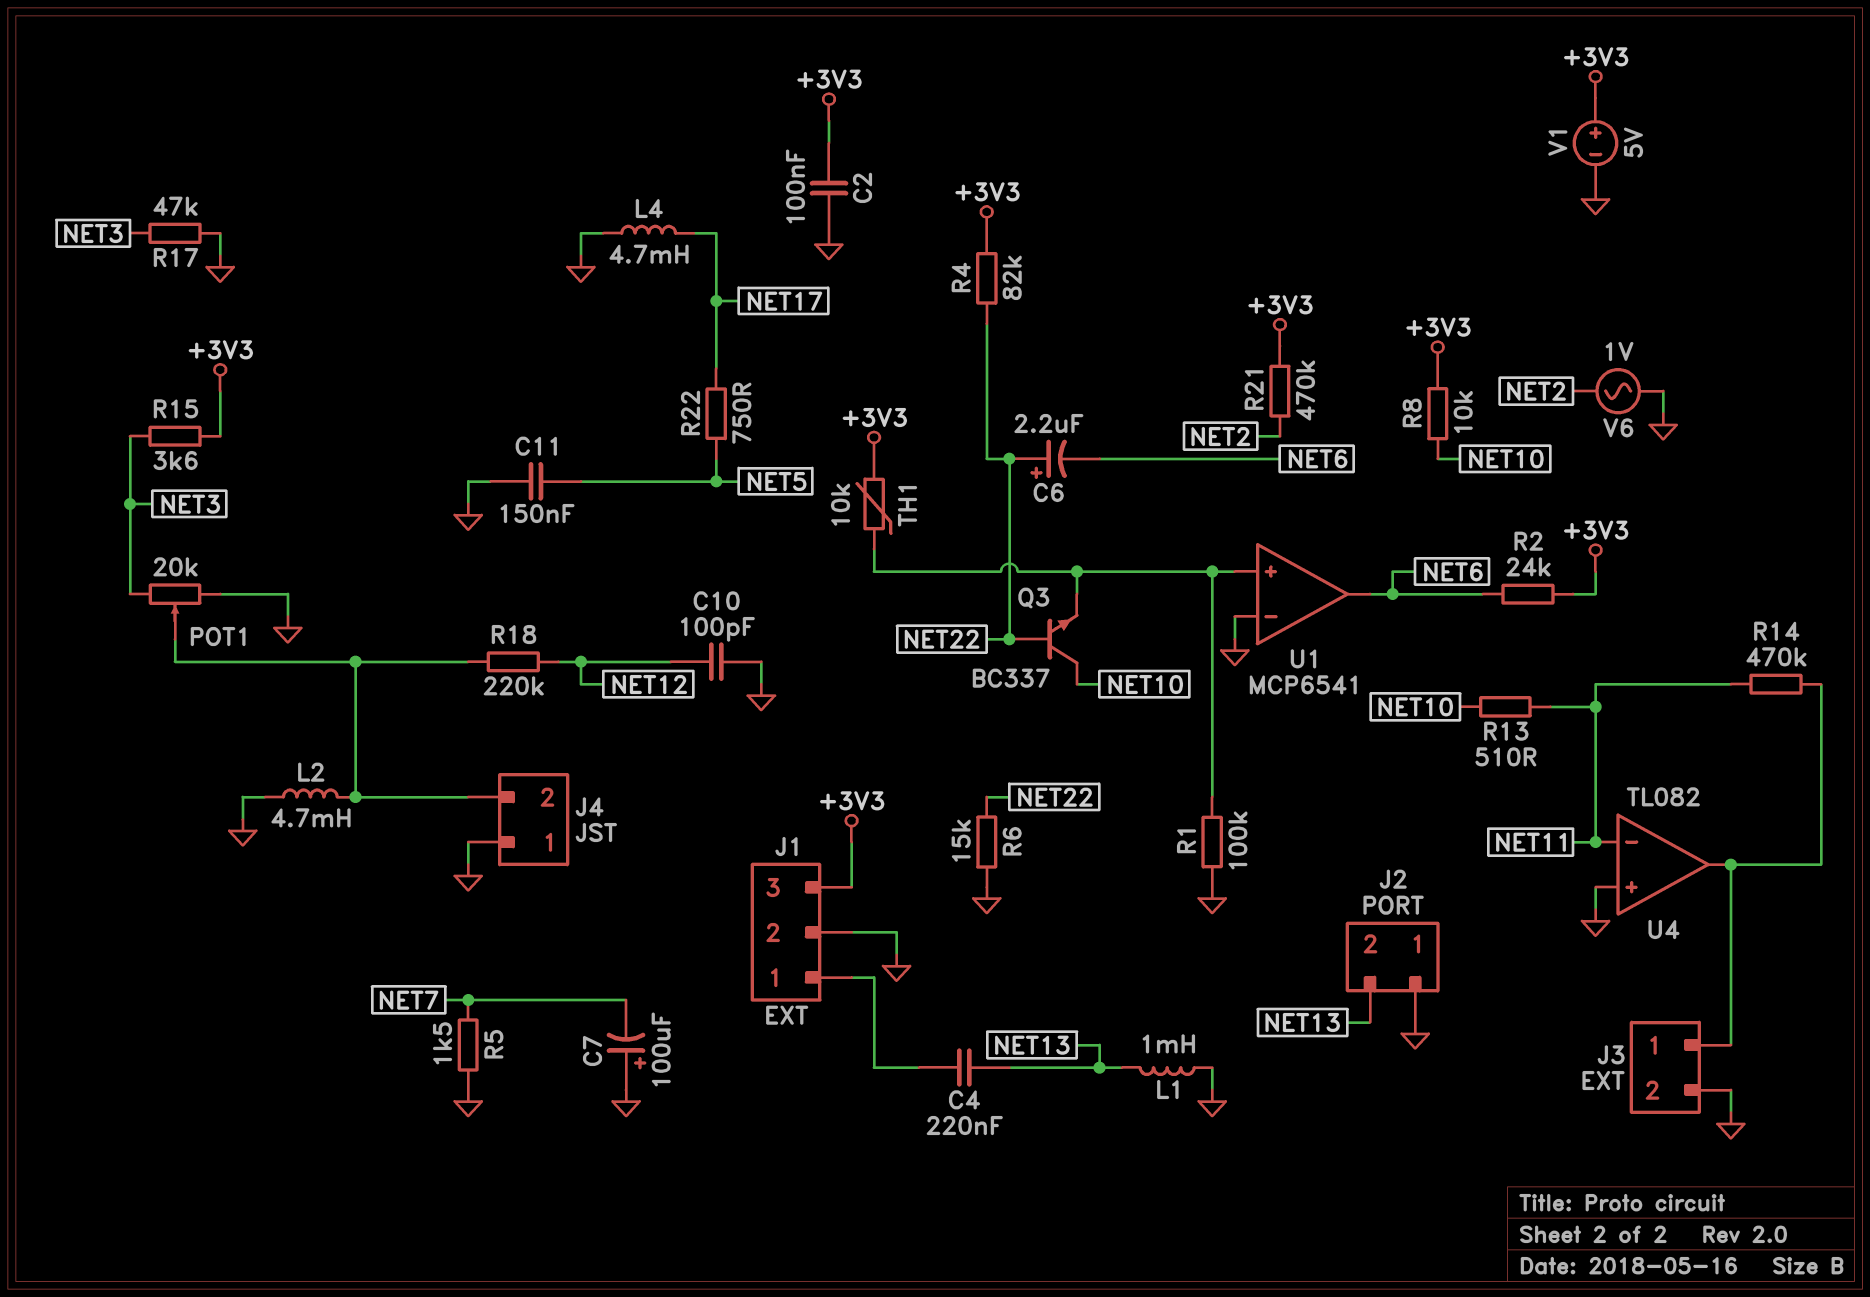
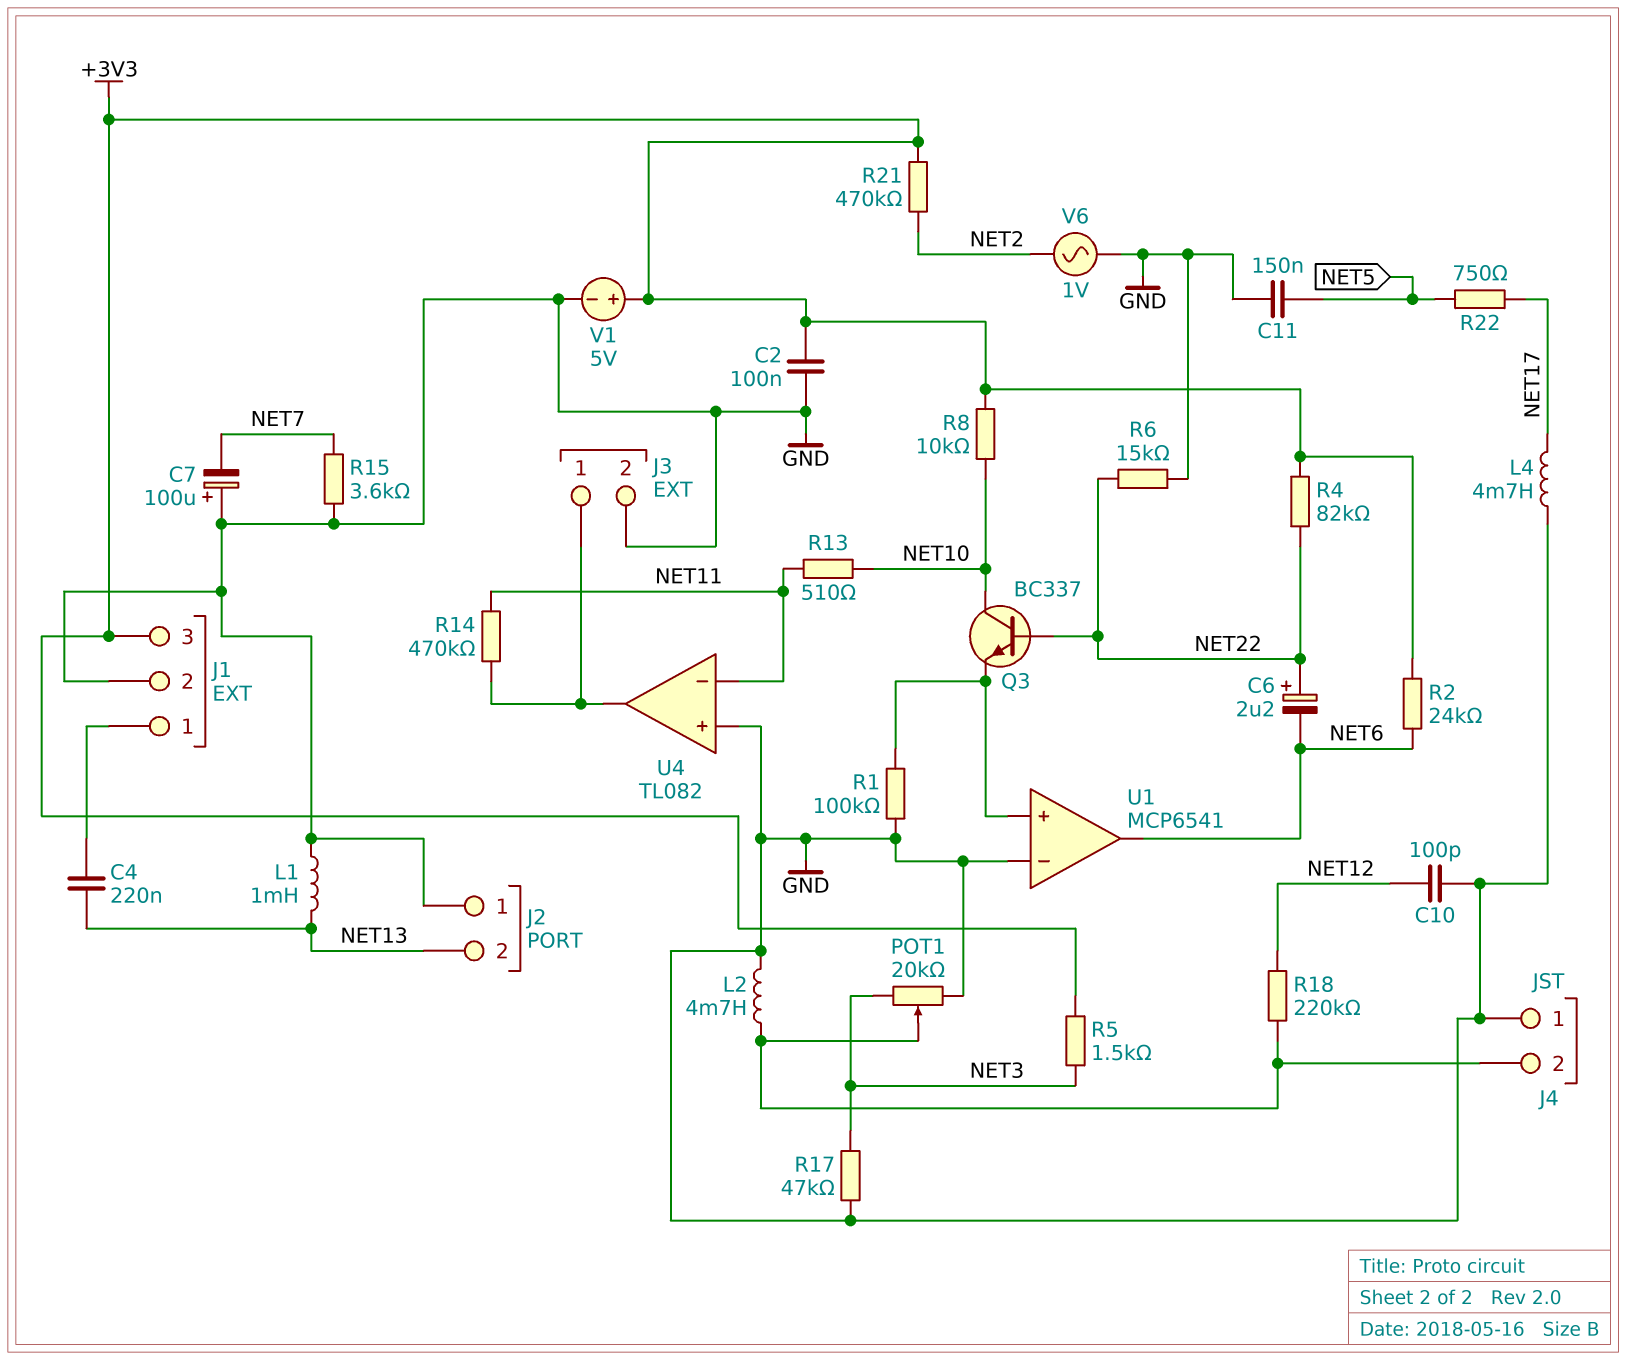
R5: 1.5k (GND, NET7) -> 1.5k (+3V3, NET3)
R15: 3.6k (+3V3, NET3) -> 3.6k (GND, NET7)
TH1: 10k (+3V3, U1/in+) -> none

